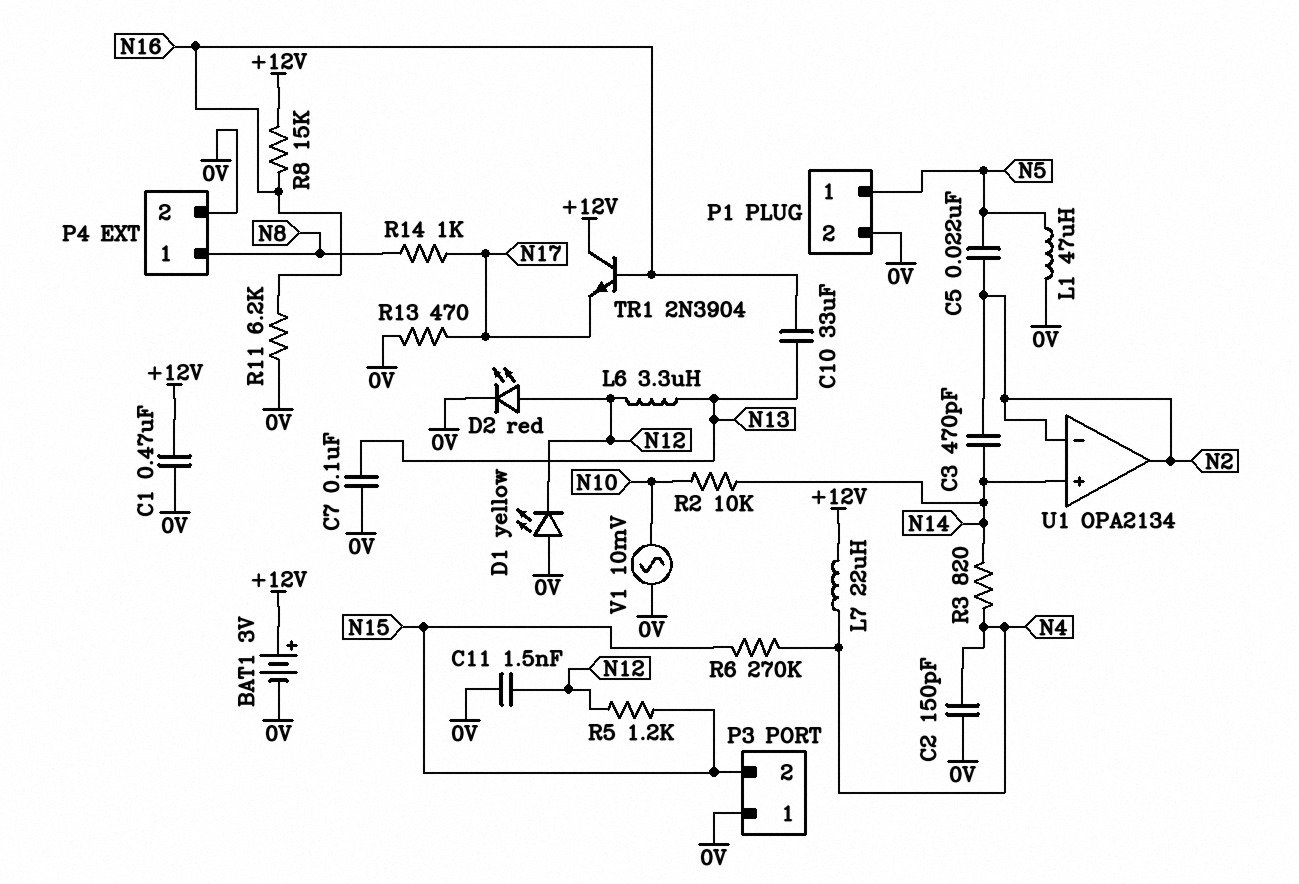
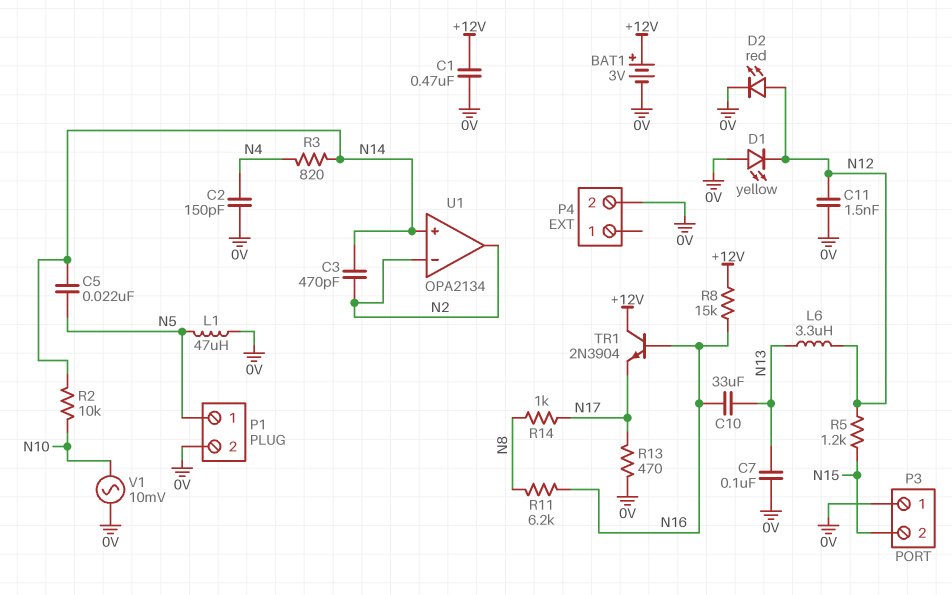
C5: 22nF (N2, N5) -> 22nF (N5, N14)
L7: 22uH (+12V, N4) -> none
P4 pin 1: N8 -> none
R6: 270k (N4, N15) -> none
R11: 6.2k (0V, N16) -> 6.2k (N8, N16)

